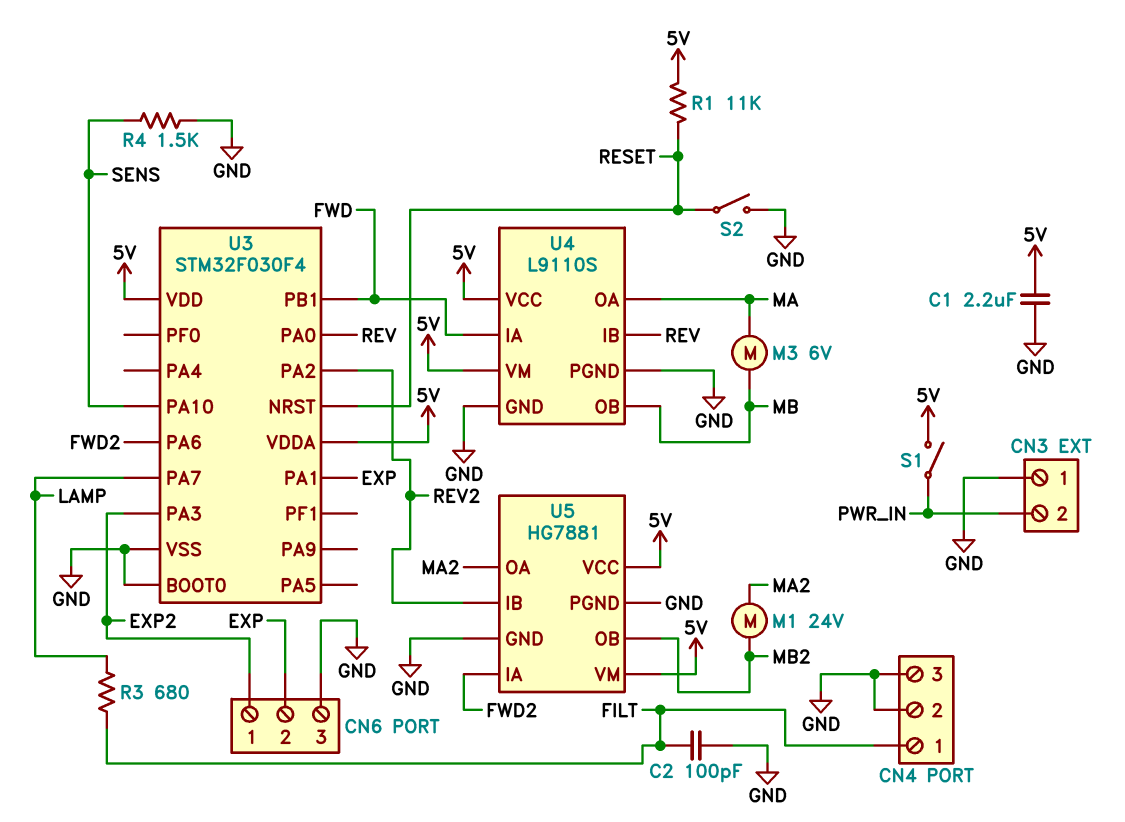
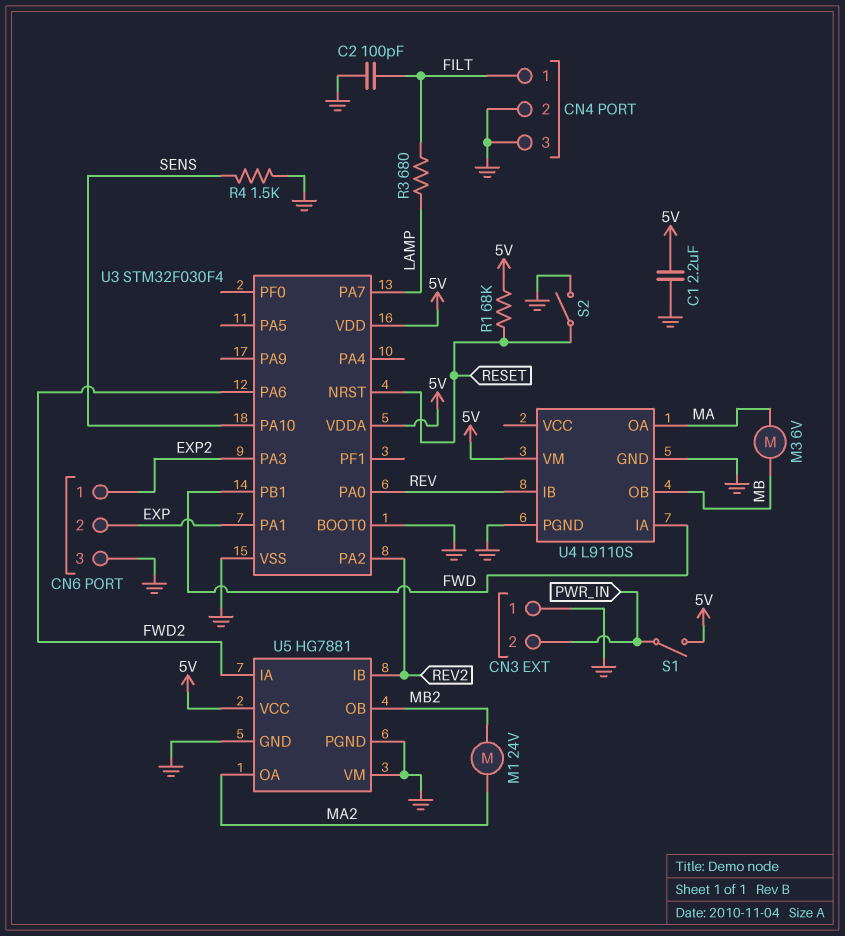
R1: 11k (5V, RESET) -> 68k (5V, RESET)
U4 pin VCC: 5V -> none
U5 pin VM: 5V -> GND

